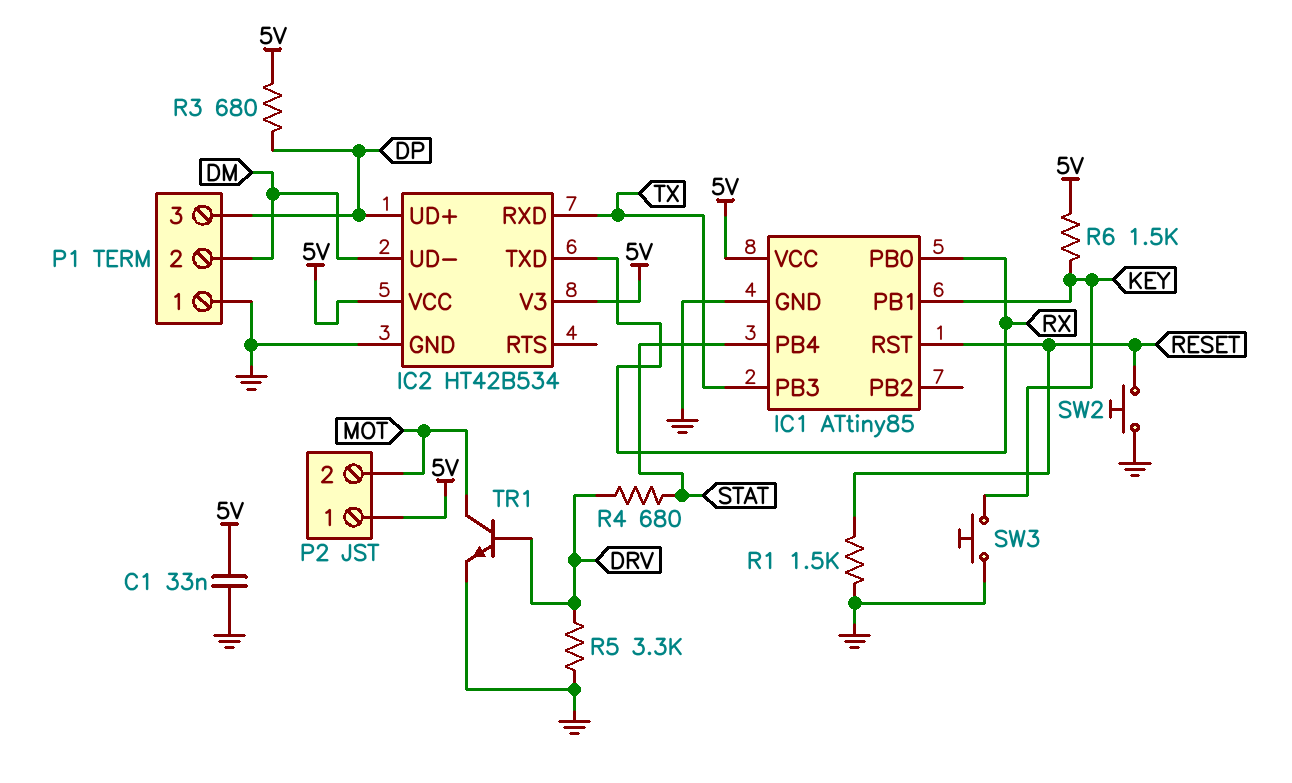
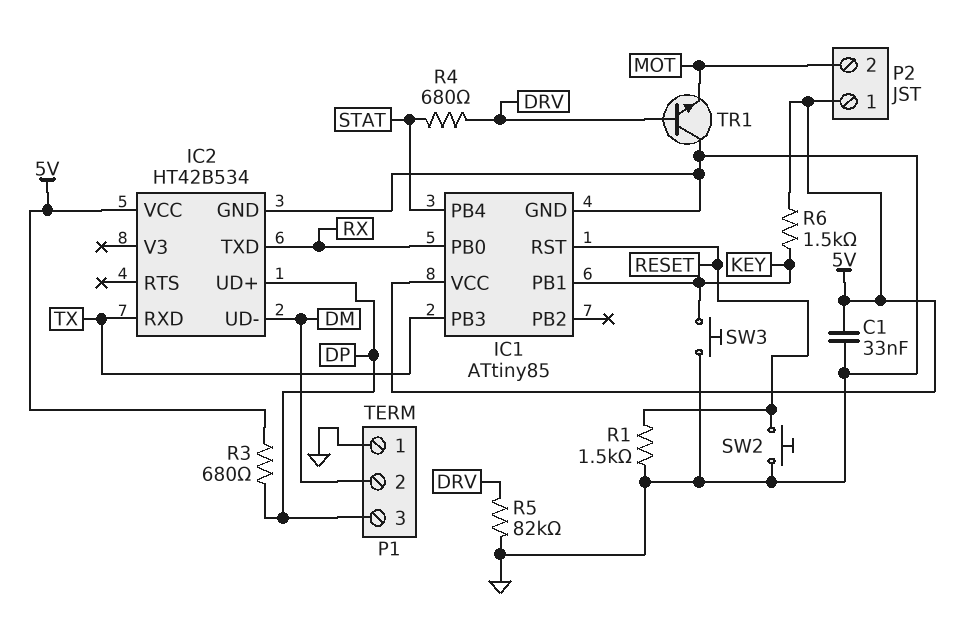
IC2 pin V3: 5V -> none
R5: 3.3k (DRV, GND) -> 82k (DRV, GND)
TR1: NPN (B DRV, C MOT, E GND) -> NPN (B DRV, C GND, E MOT)

